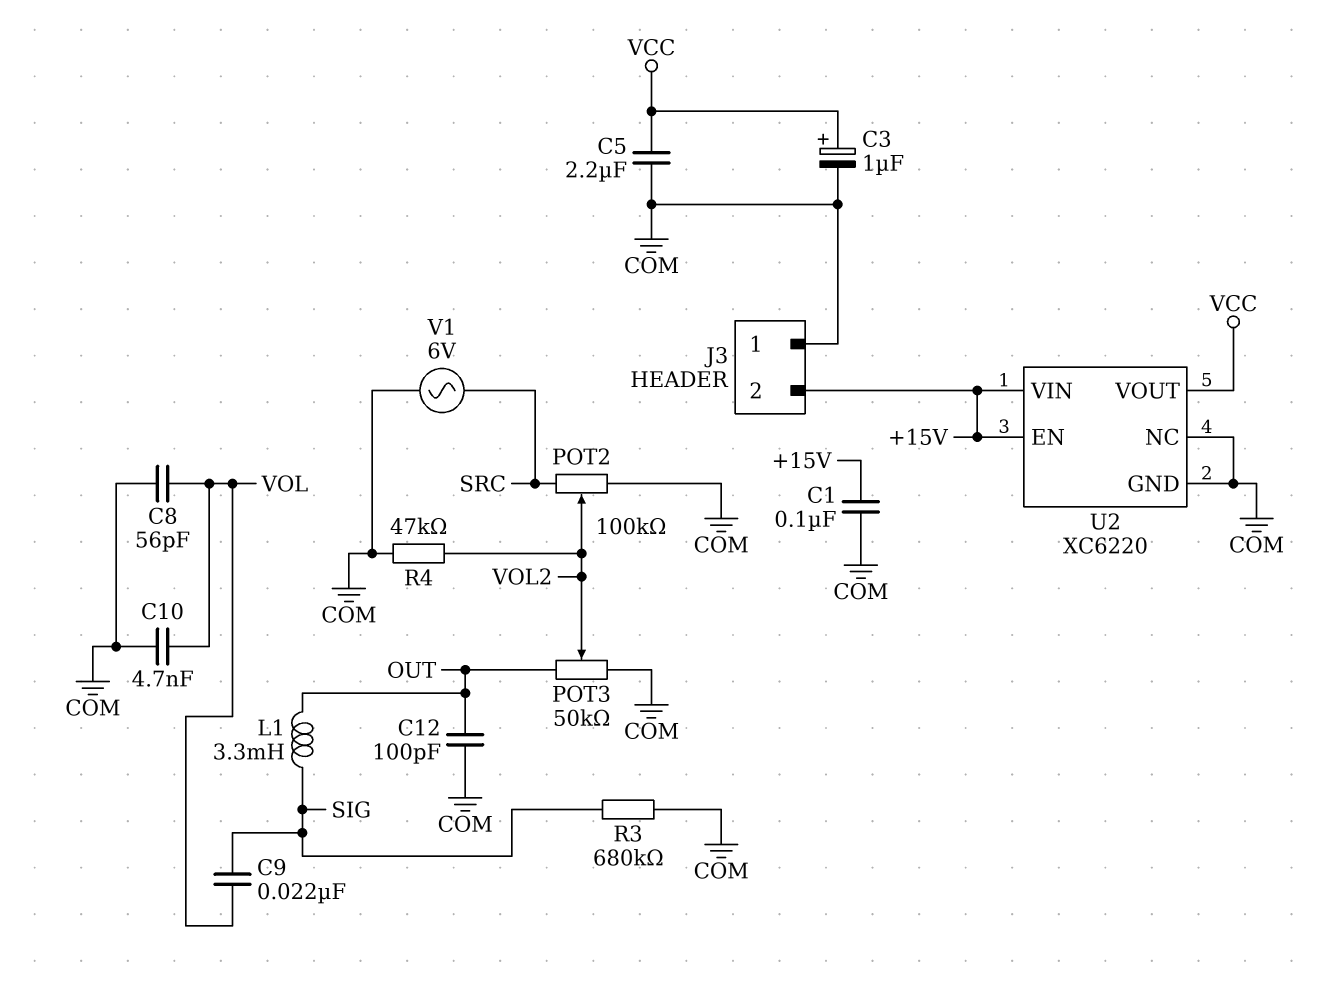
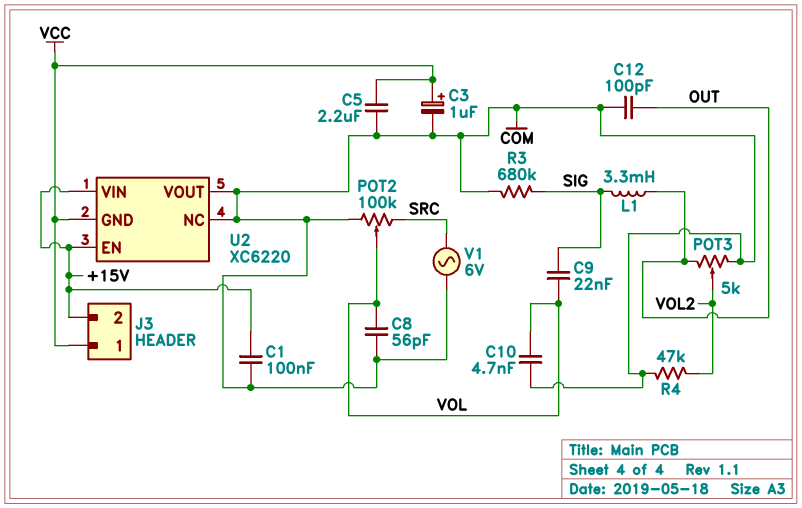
J3 pin 1: COM -> VCC
POT2: 100k (COM, SRC, wiper VOL2) -> 100k (COM, SRC, wiper VOL)
POT3: 50k (COM, OUT, wiper VOL2) -> 5k (COM, OUT, wiper VOL2)
U2 pin GND: COM -> VCC
U2 pin VOUT: VCC -> COM

